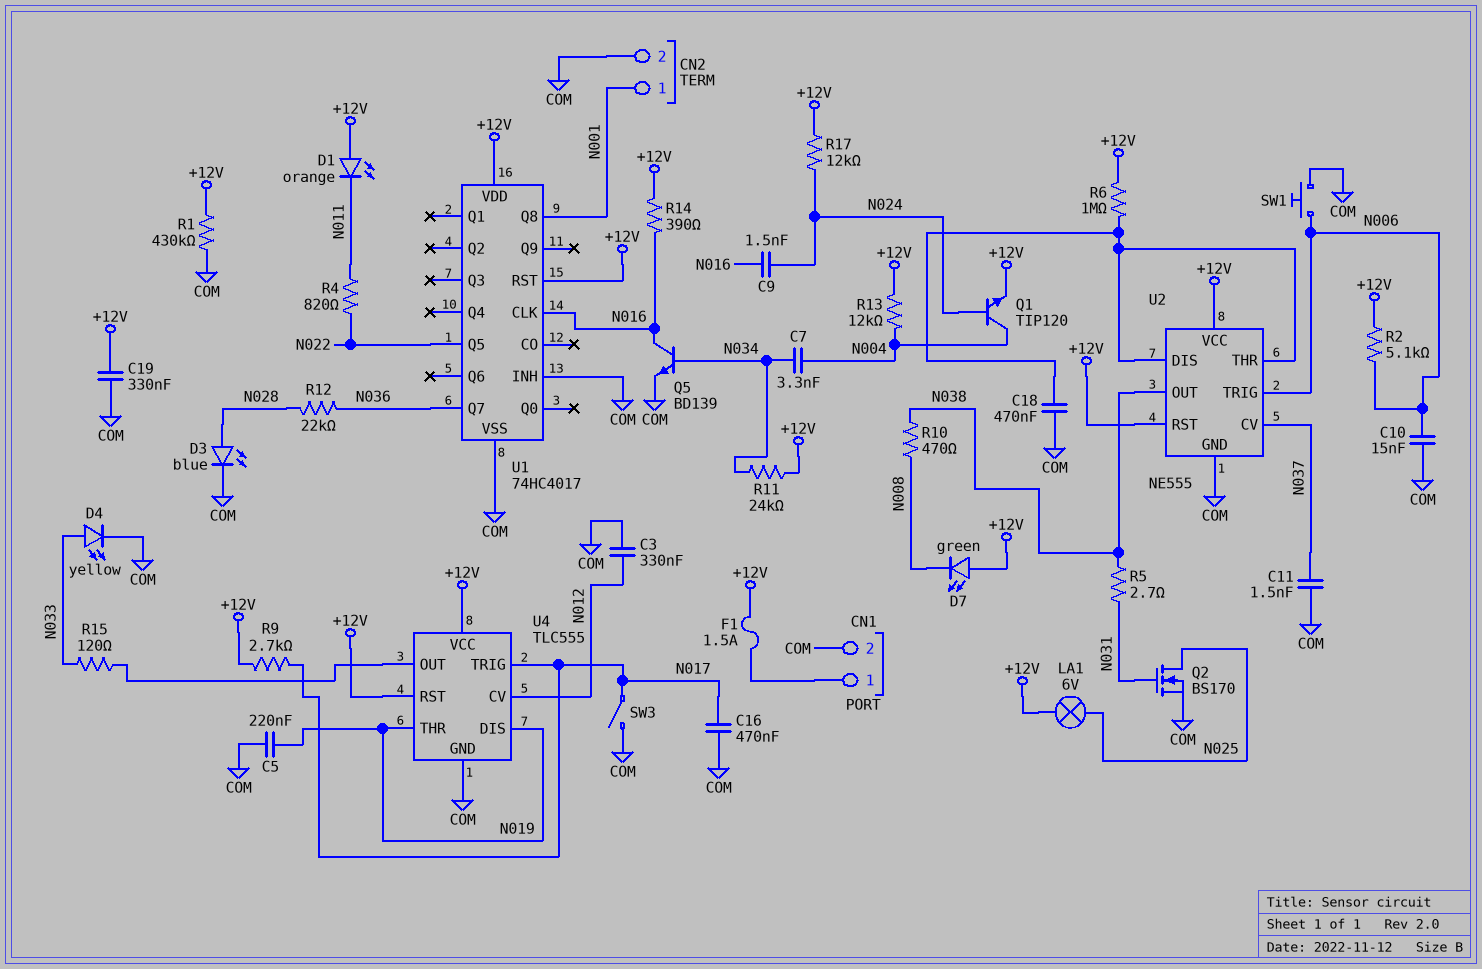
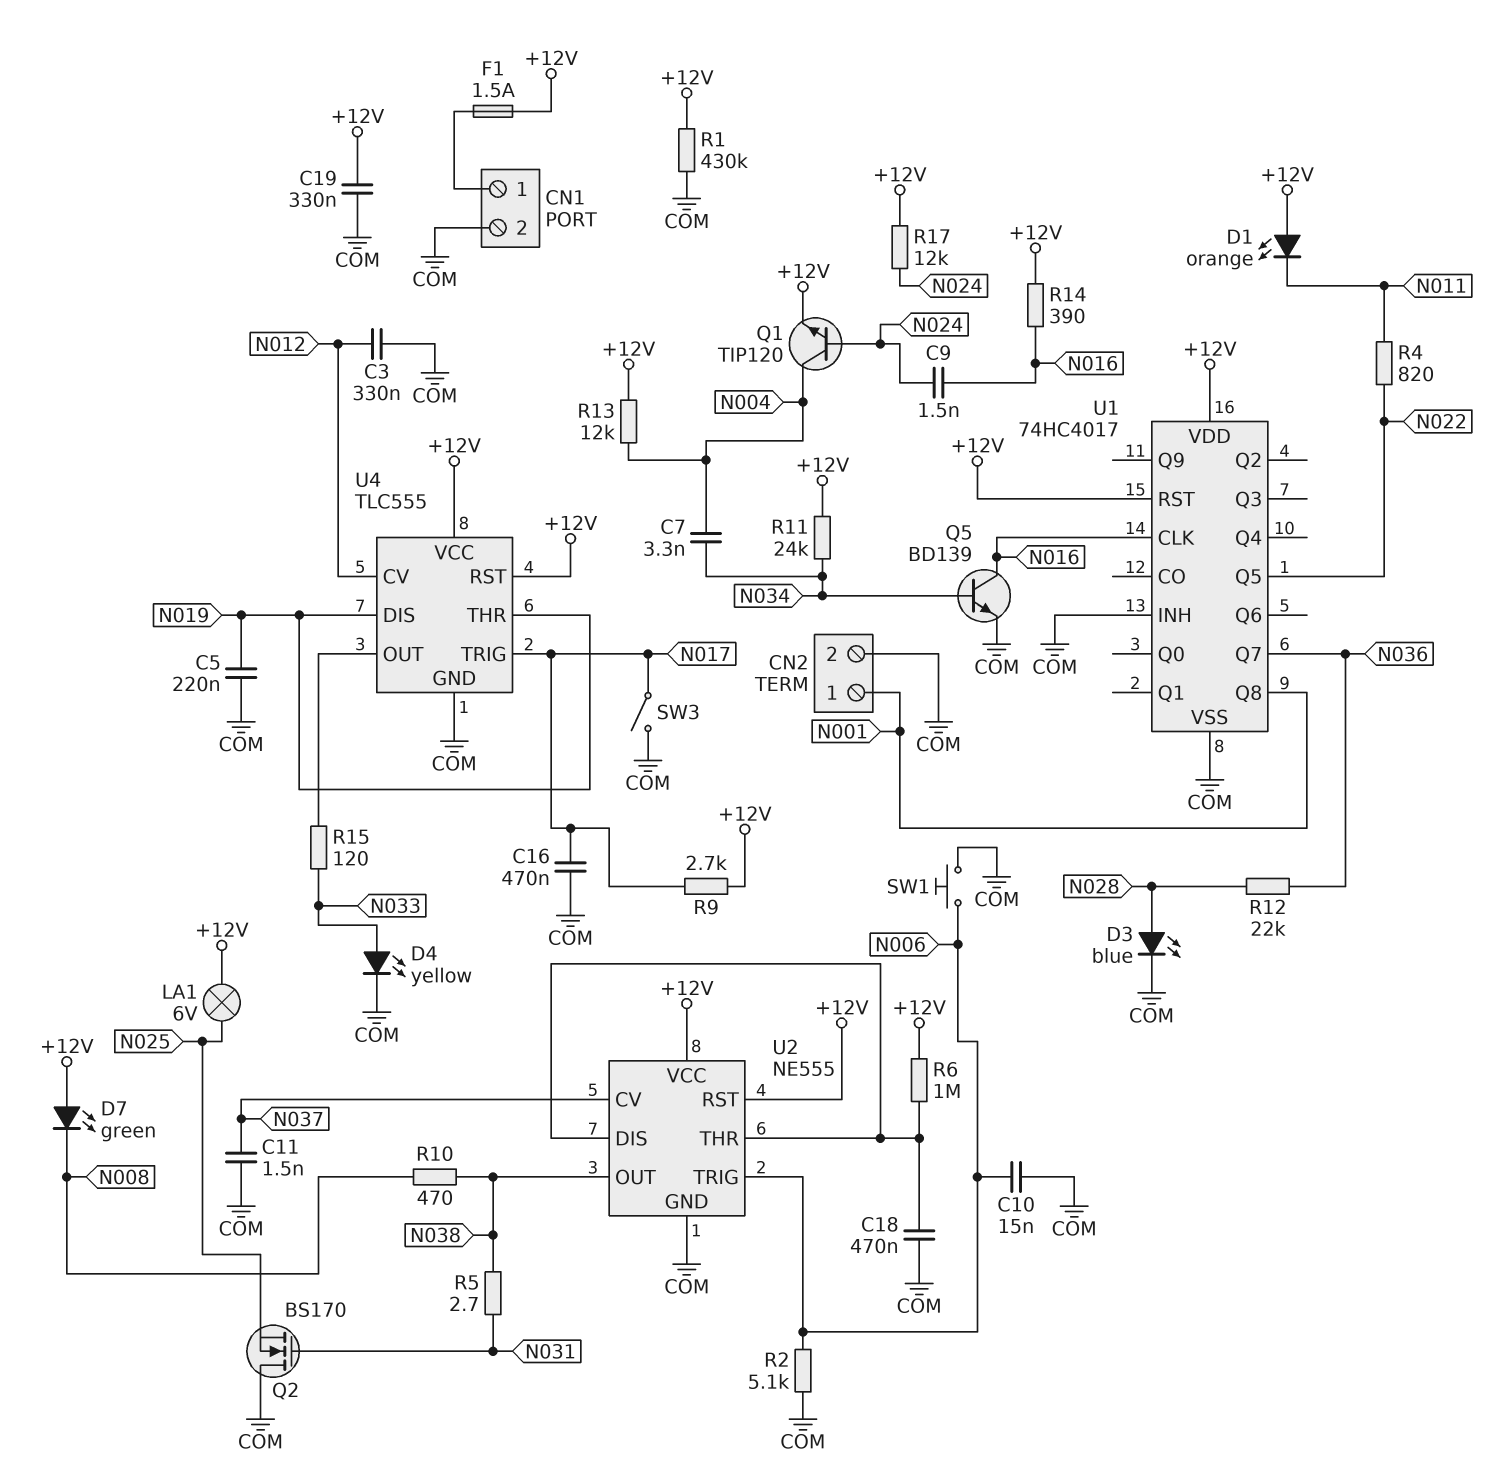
Q2: NMOS BS170 (G N031, D N025, S COM) -> NMOS BS170 (G N031, D COM, S N025)
R2: 5.1k (+12V, N006) -> 5.1k (COM, N006)

